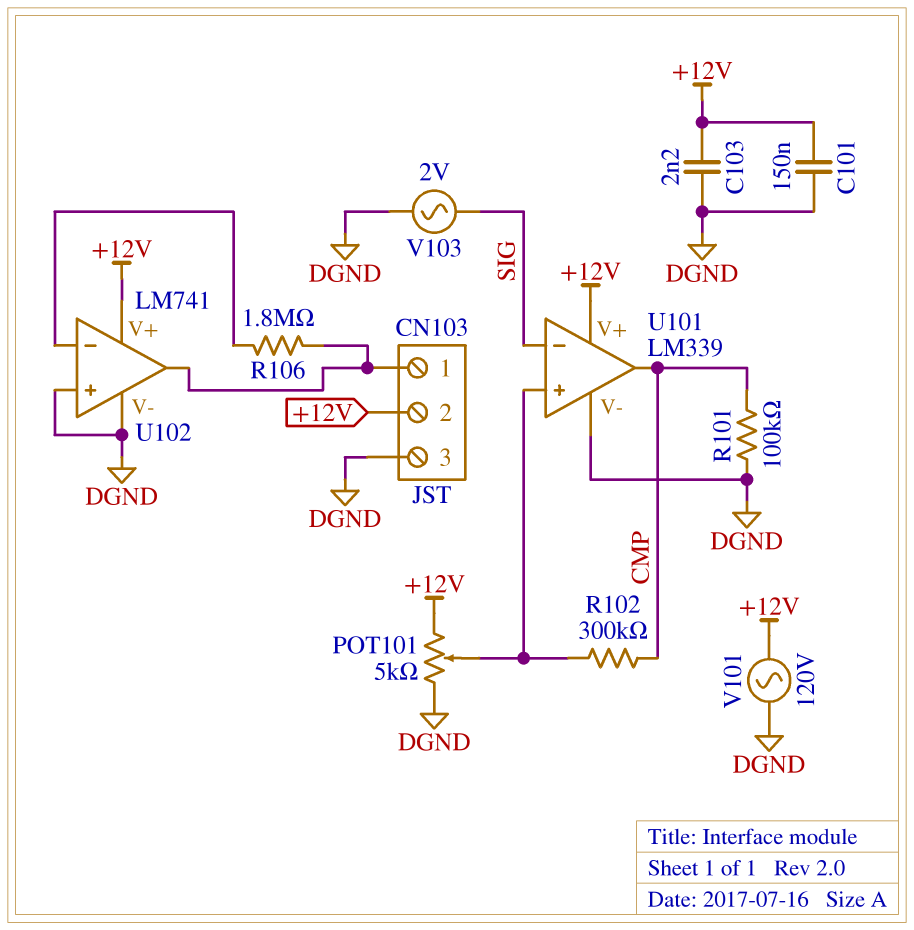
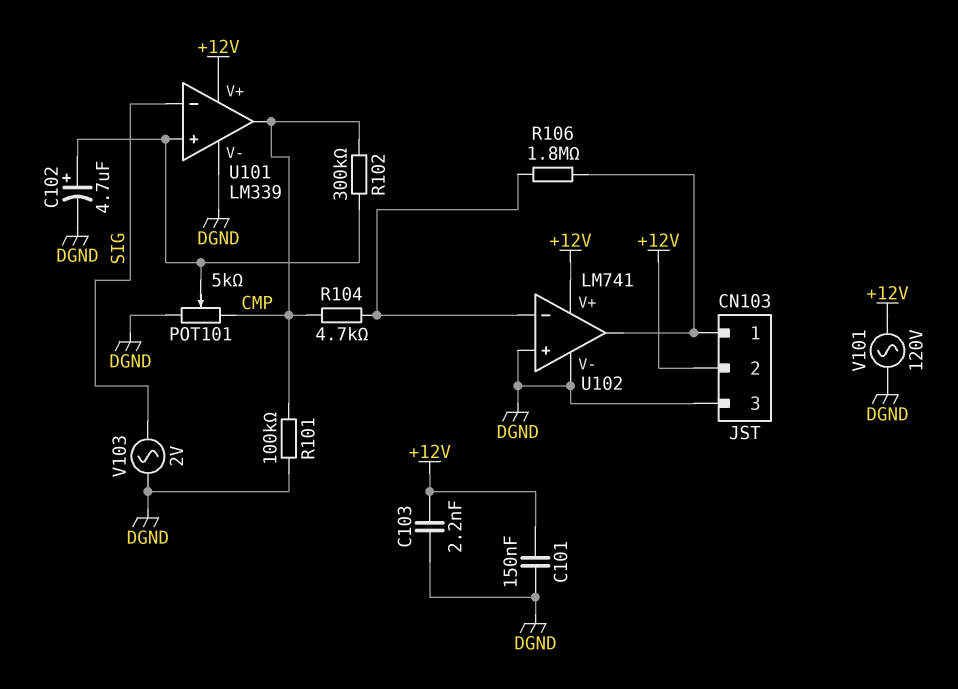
C102: none -> 4.7uF (plus U101/in+, minus DGND)
POT101: 5k (+12V, DGND, wiper U101/in+) -> 5k (CMP, DGND, wiper U101/in+)
R104: none -> 4.7k (CMP, U102/in-)

